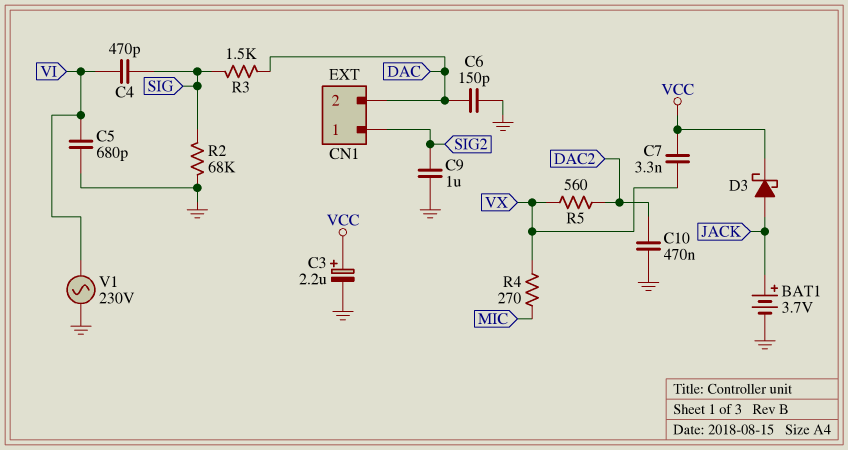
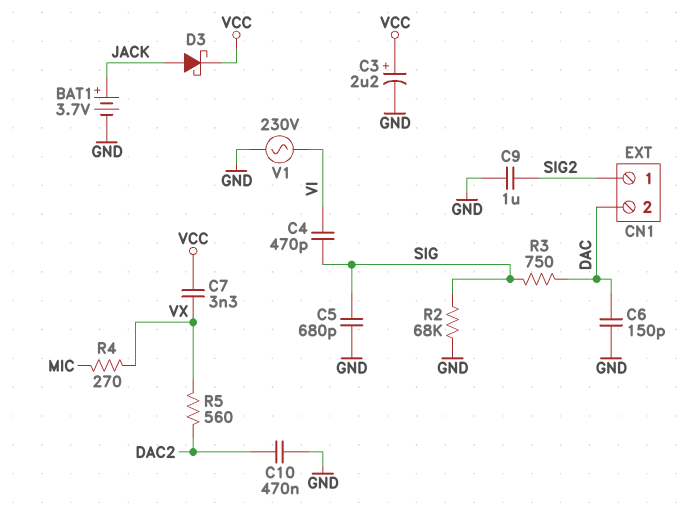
C5: 680pF (GND, VI) -> 680pF (GND, SIG)
R3: 1.5k (DAC, SIG) -> 750 (DAC, SIG)

